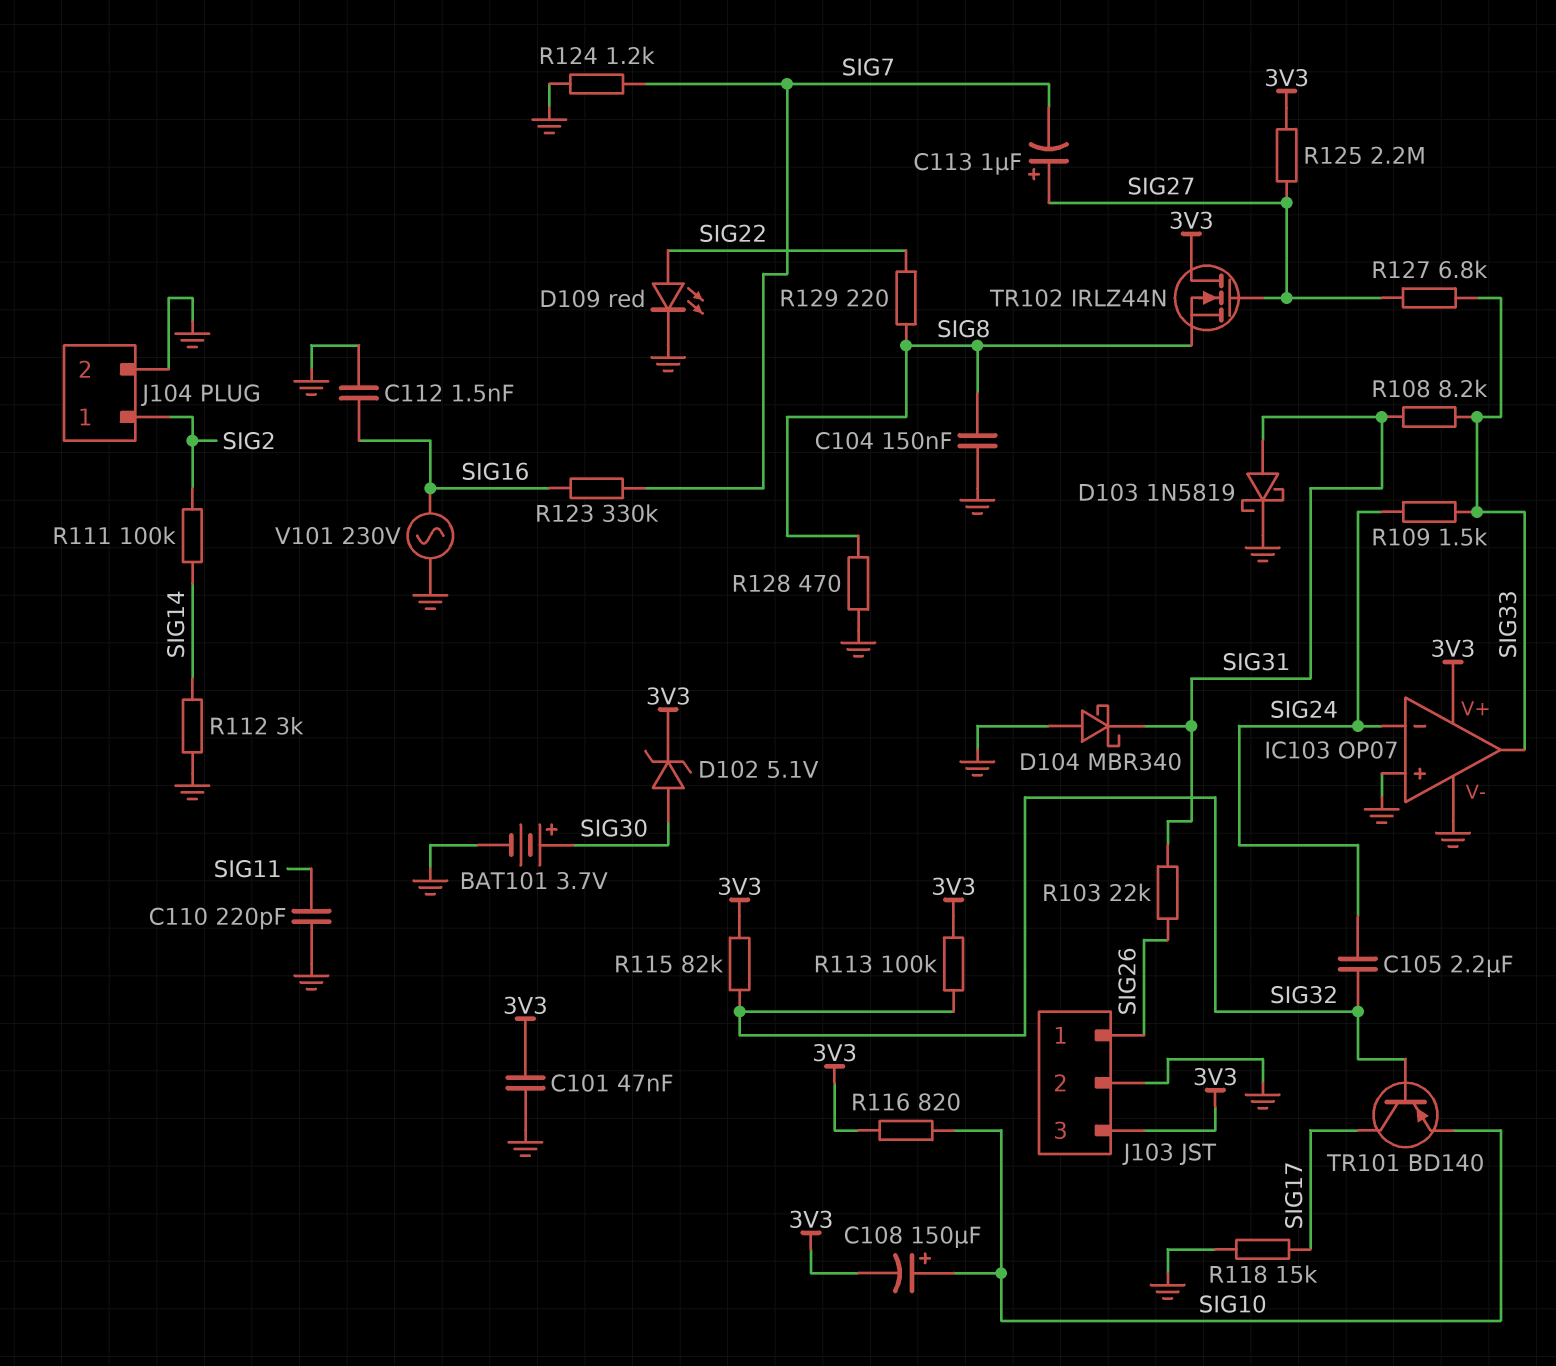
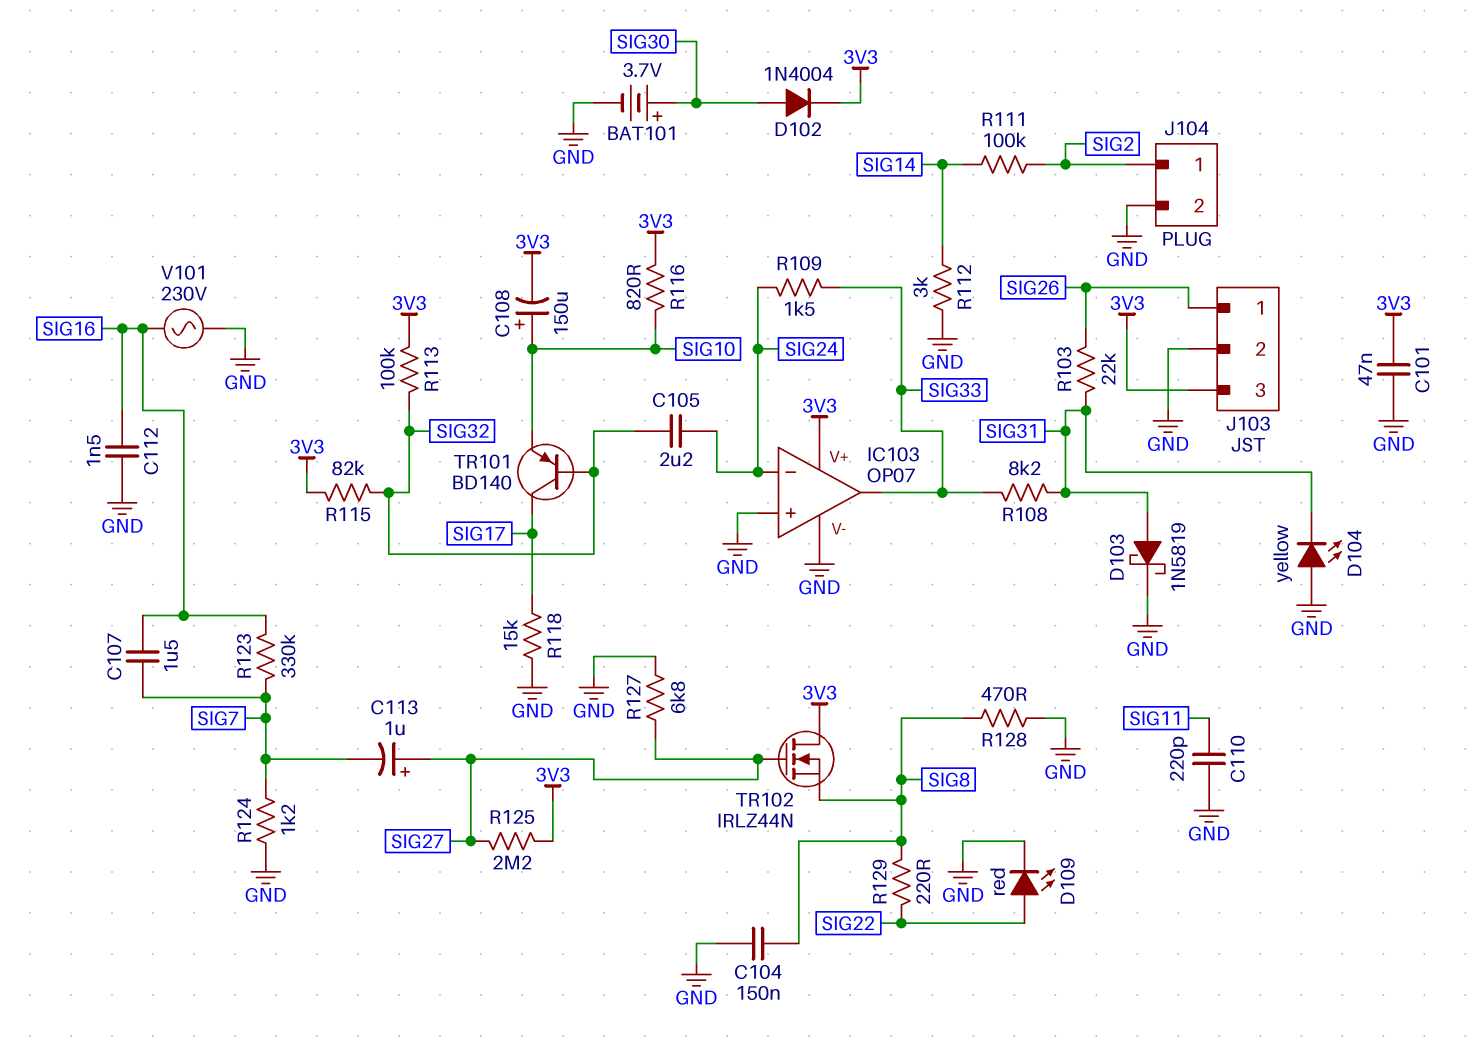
C107: none -> 1.5uF (SIG7, SIG16)
D102: zener 5.1V (A SIG30, K 3V3) -> diode 1N4004 (A SIG30, K 3V3)
D104: schottky MBR340 (A GND, K SIG31) -> LED yellow (A GND, K SIG31)
R127: 6.8k (SIG27, SIG33) -> 6.8k (GND, SIG27)

